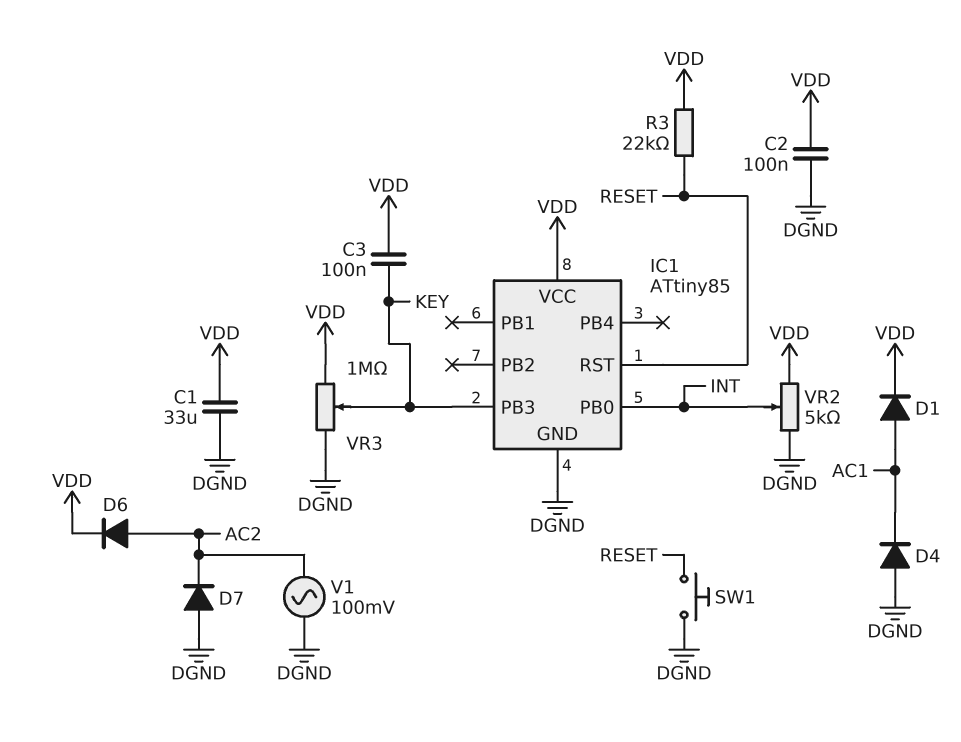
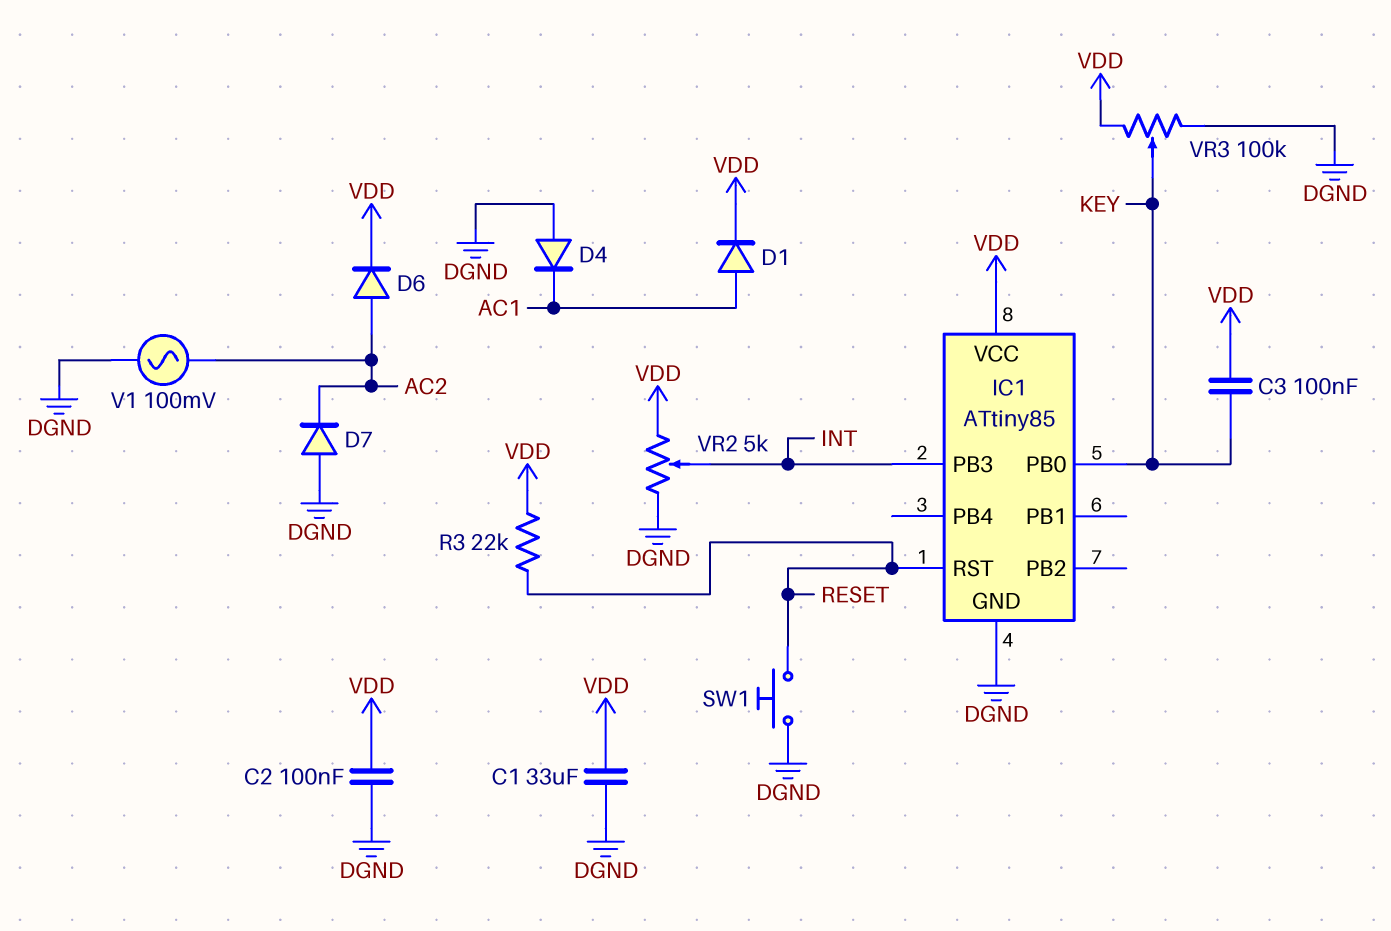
IC1 pin PB0: INT -> KEY
IC1 pin PB3: KEY -> INT
VR3: 1M (DGND, VDD, wiper KEY) -> 100k (DGND, VDD, wiper KEY)

